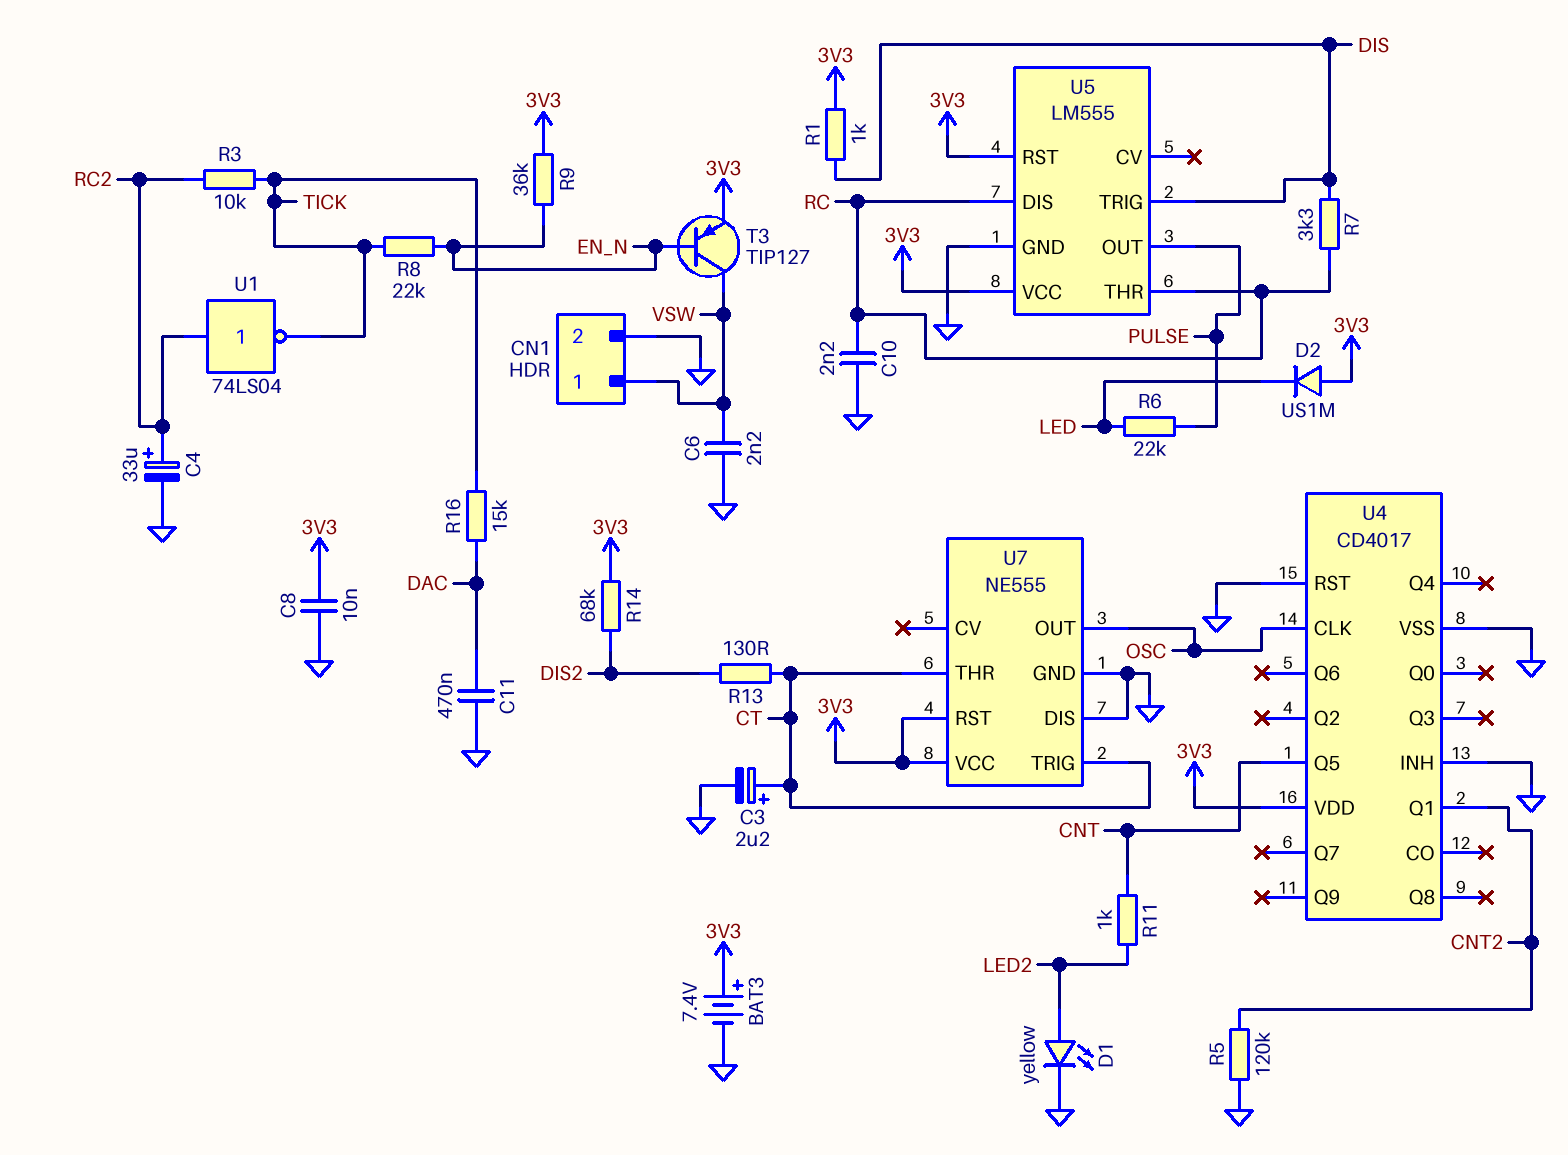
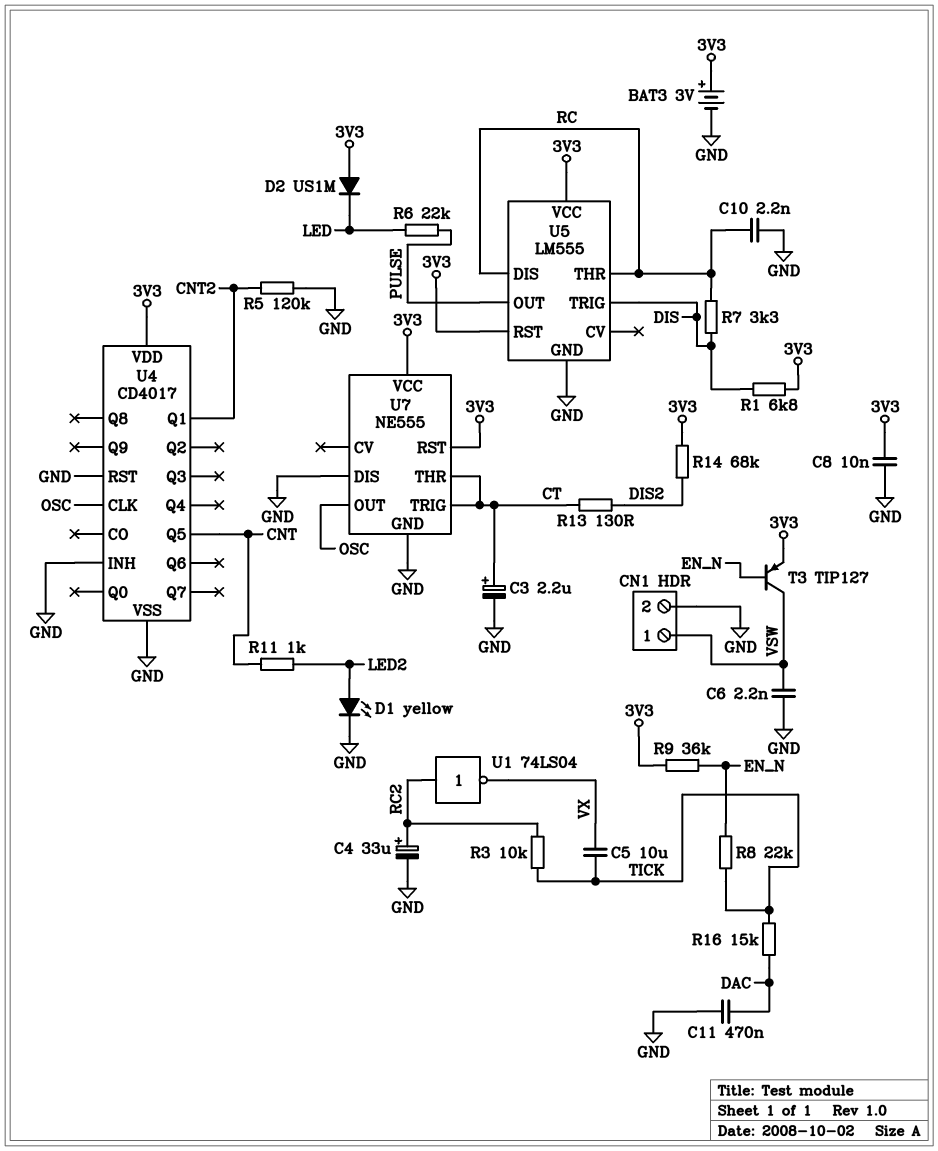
BAT3: 7.4V (plus 3V3, minus GND) -> 3V (plus 3V3, minus GND)
C5: none -> 10uF (TICK, VX)
R1: 1k (3V3, DIS) -> 6.8k (3V3, DIS)
U1: NOT 74LS04 (in RC2, out TICK) -> NOT 74LS04 (in RC2, out VX)

